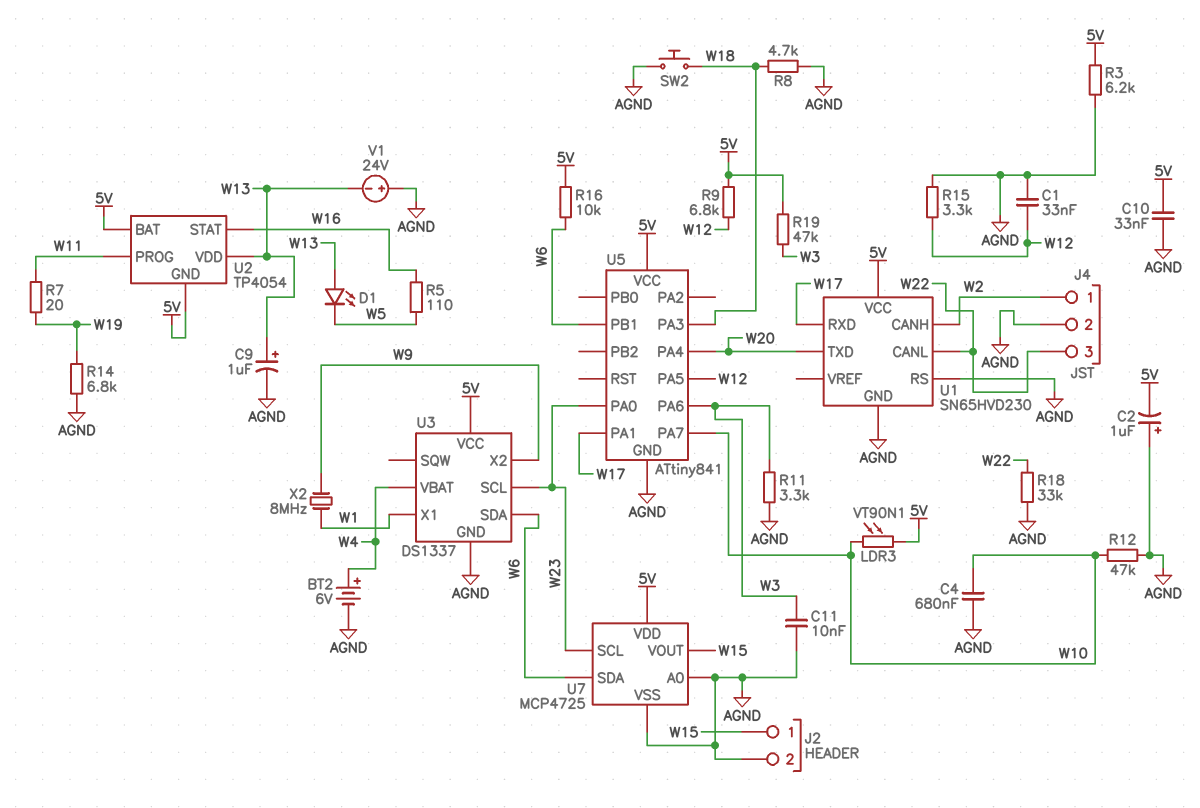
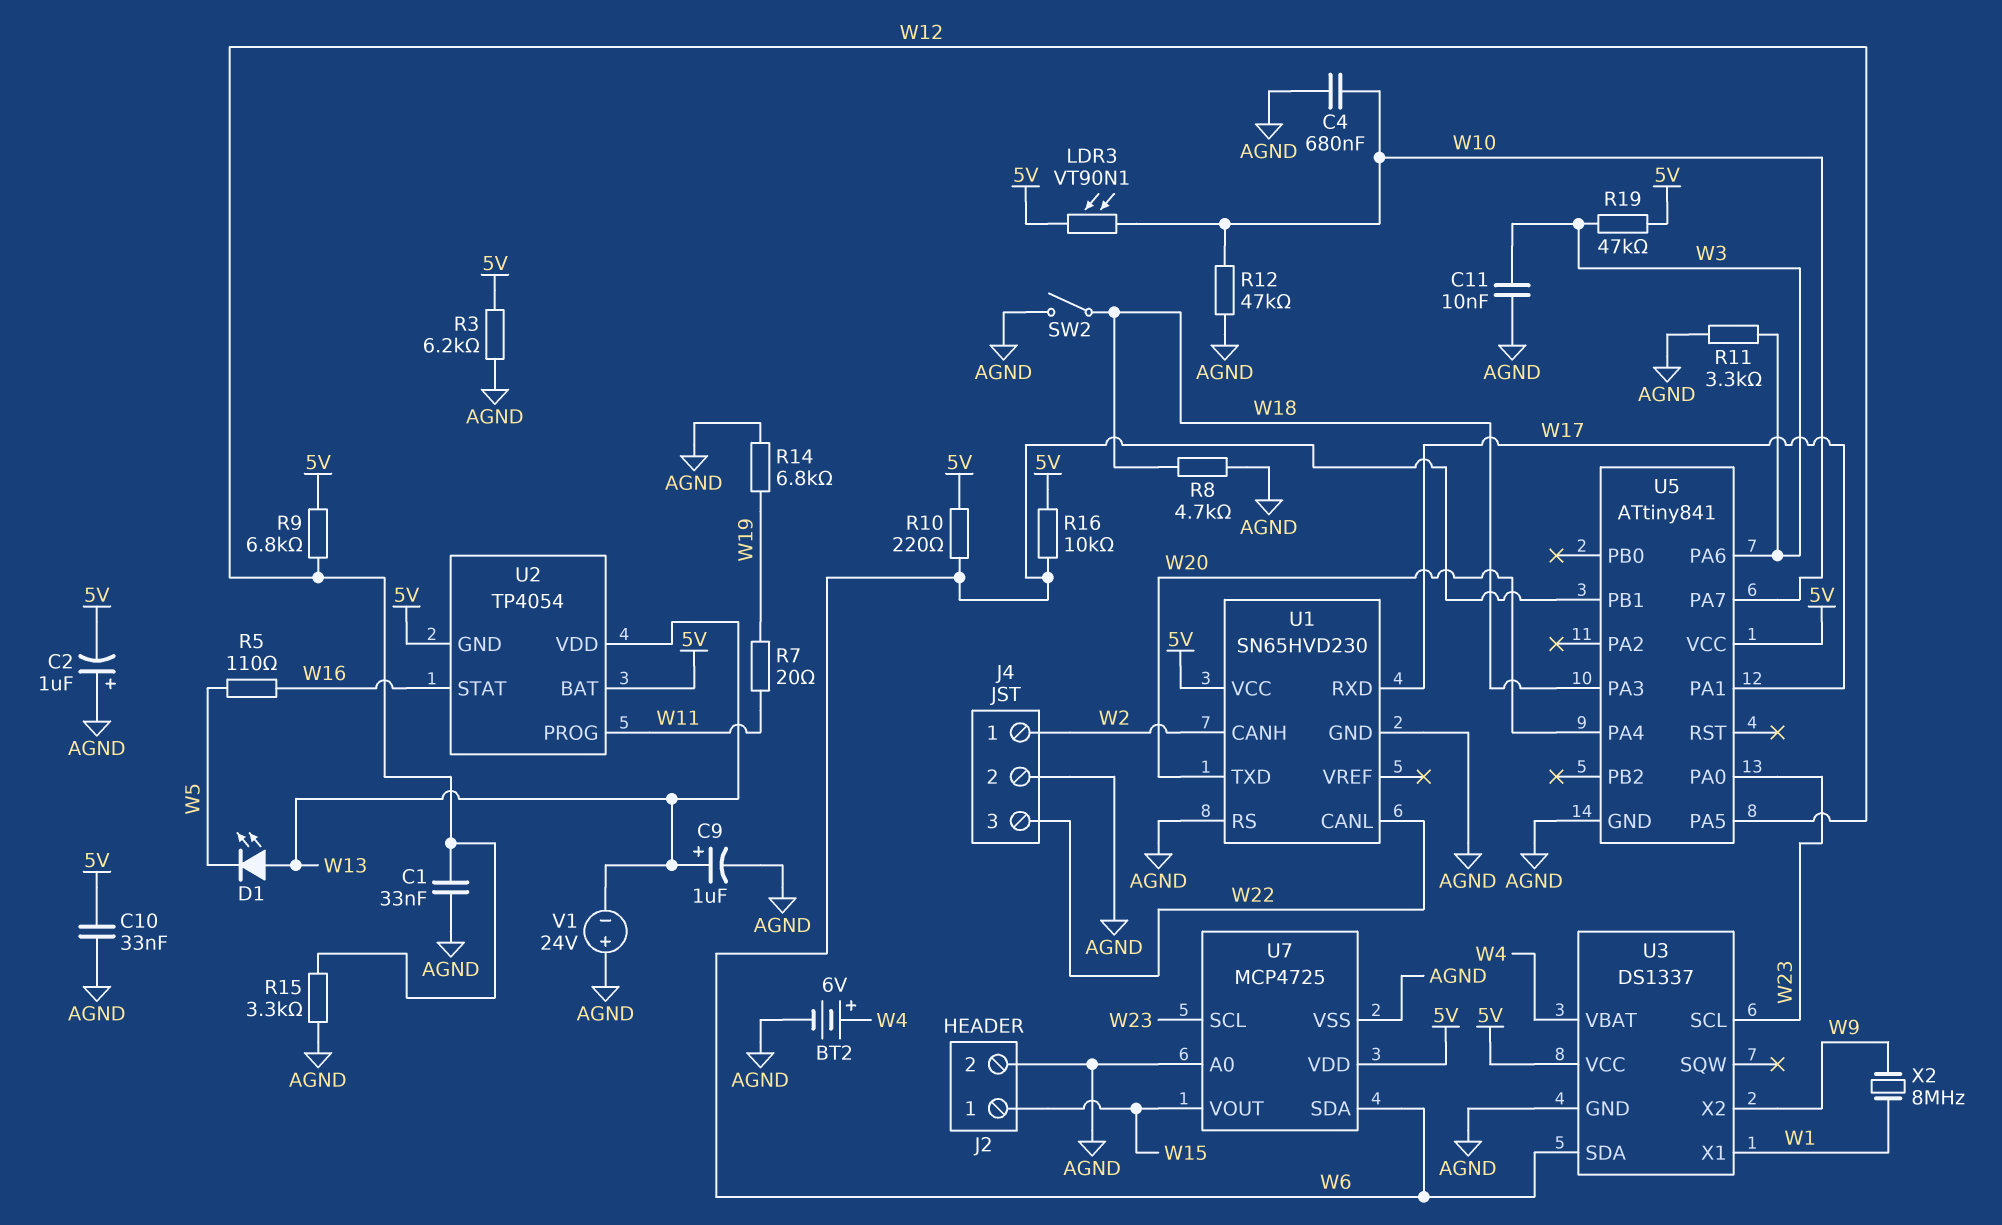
R10: none -> 220 (5V, W6)
R18: 33k (AGND, W22) -> none
SW2: button (AGND, W18) -> switch (AGND, W18)

